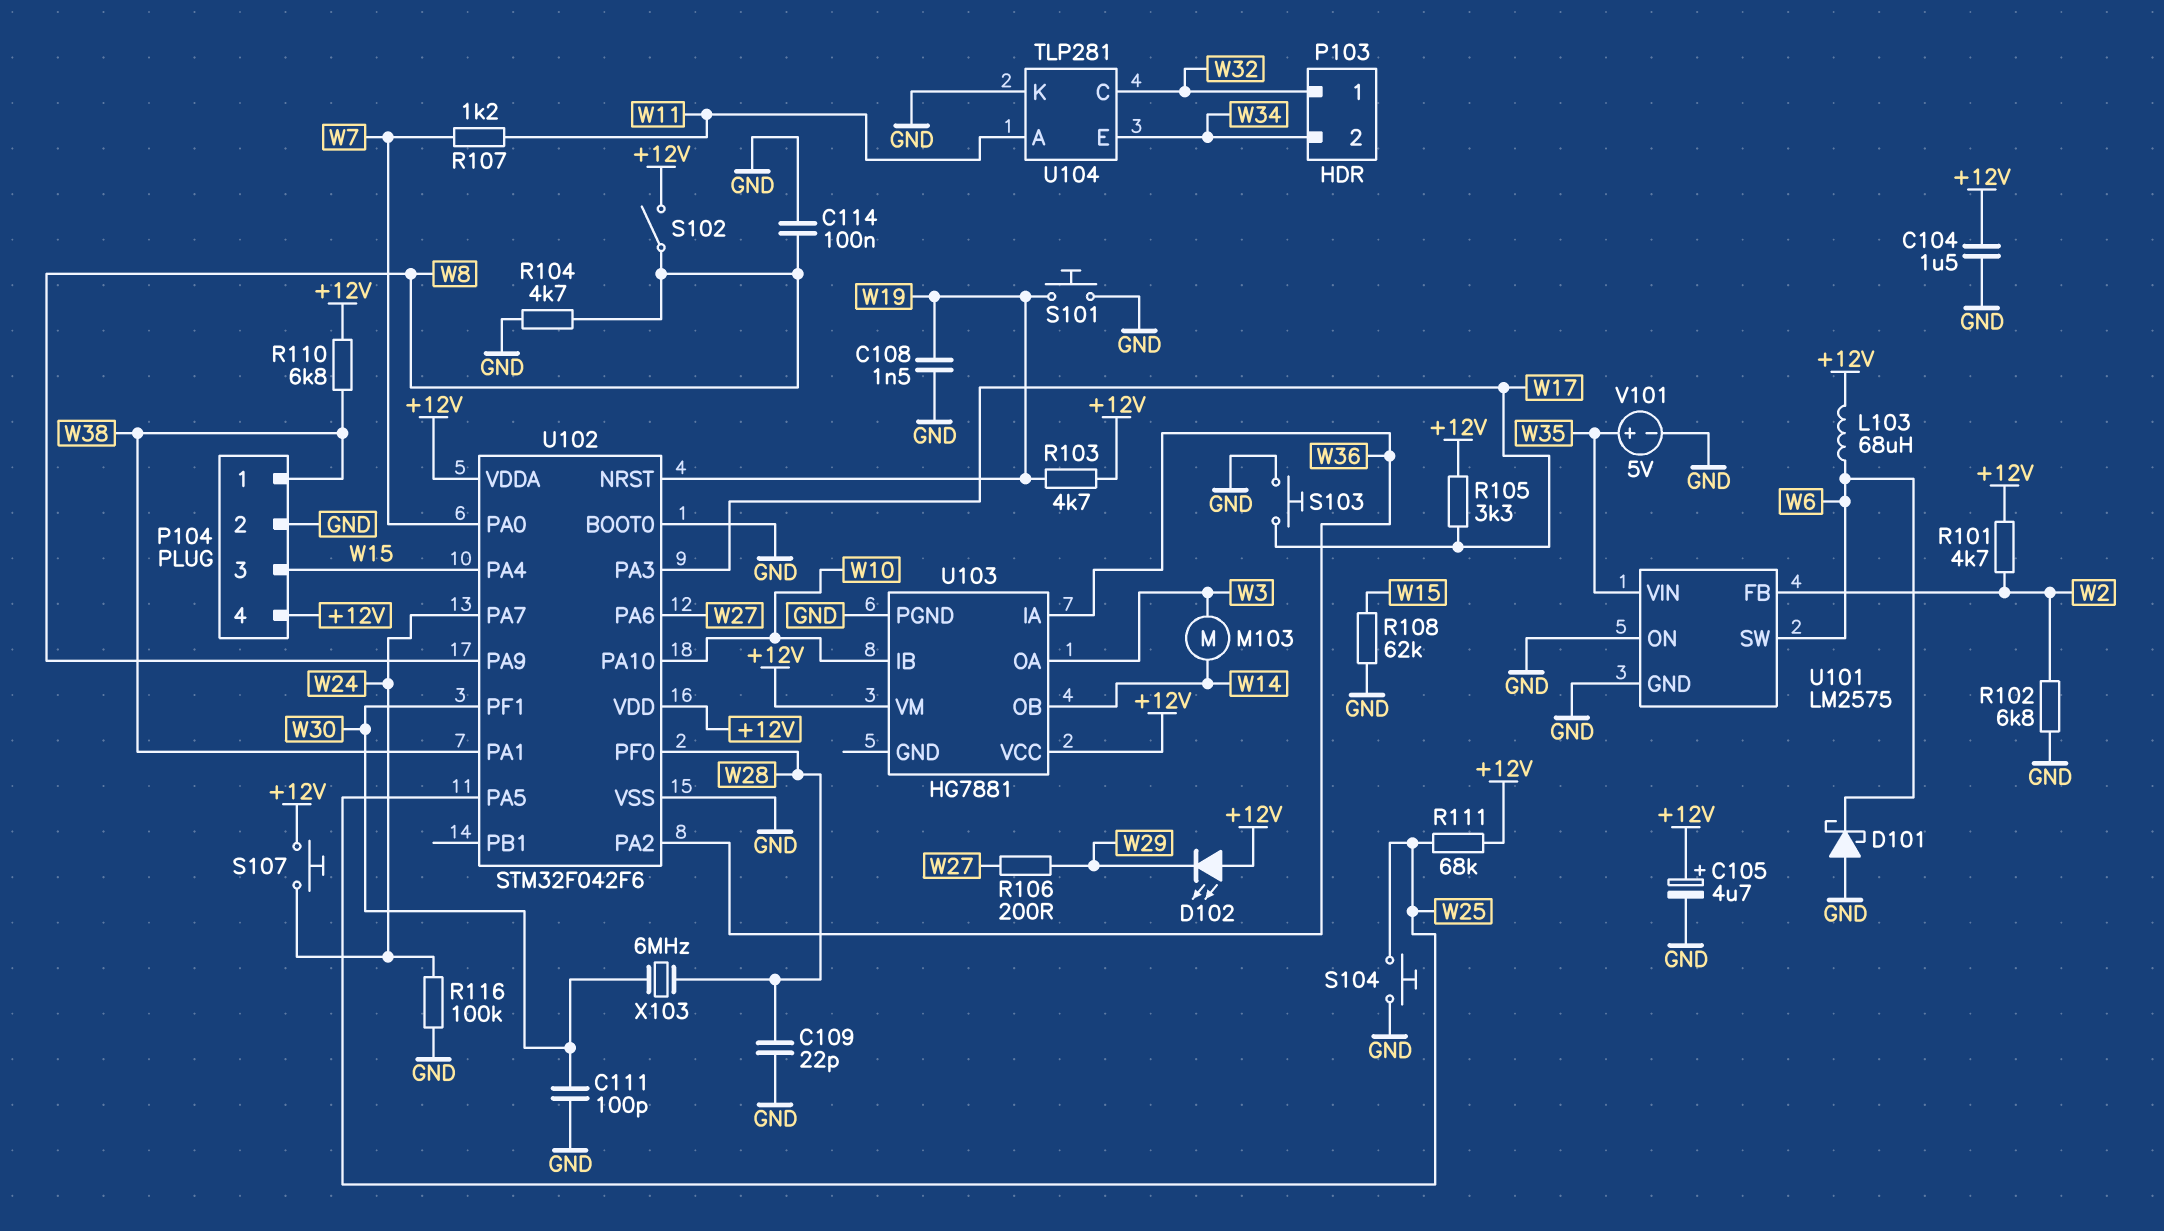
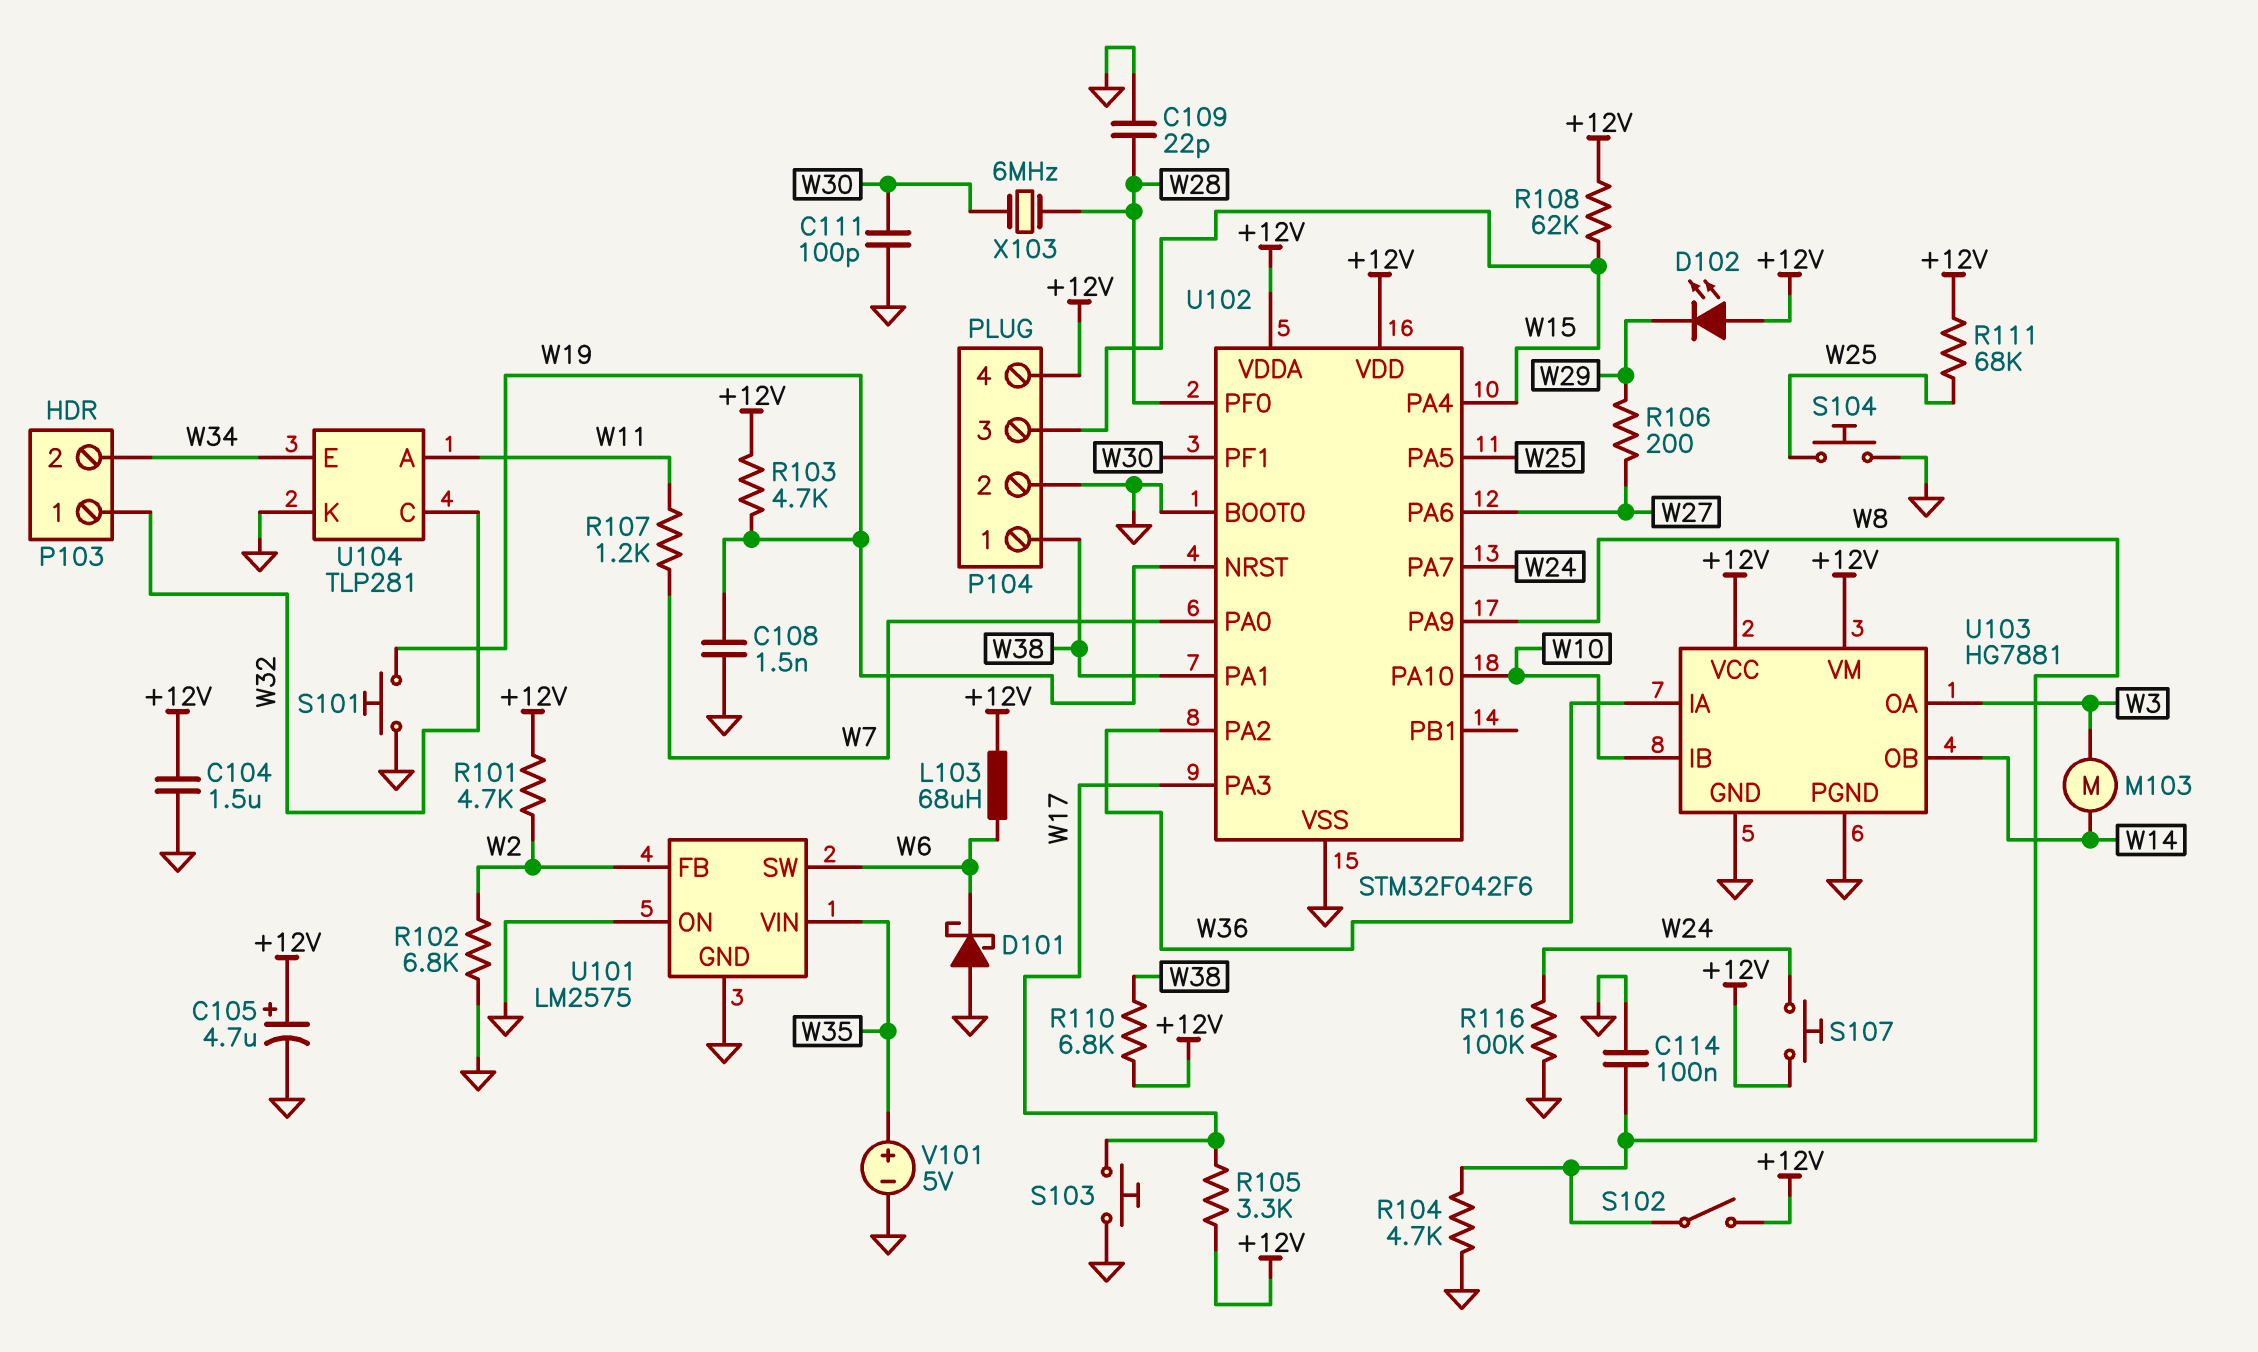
R108: 62k (GND, W15) -> 62k (+12V, W15)
U103 pin GND: none -> GND

